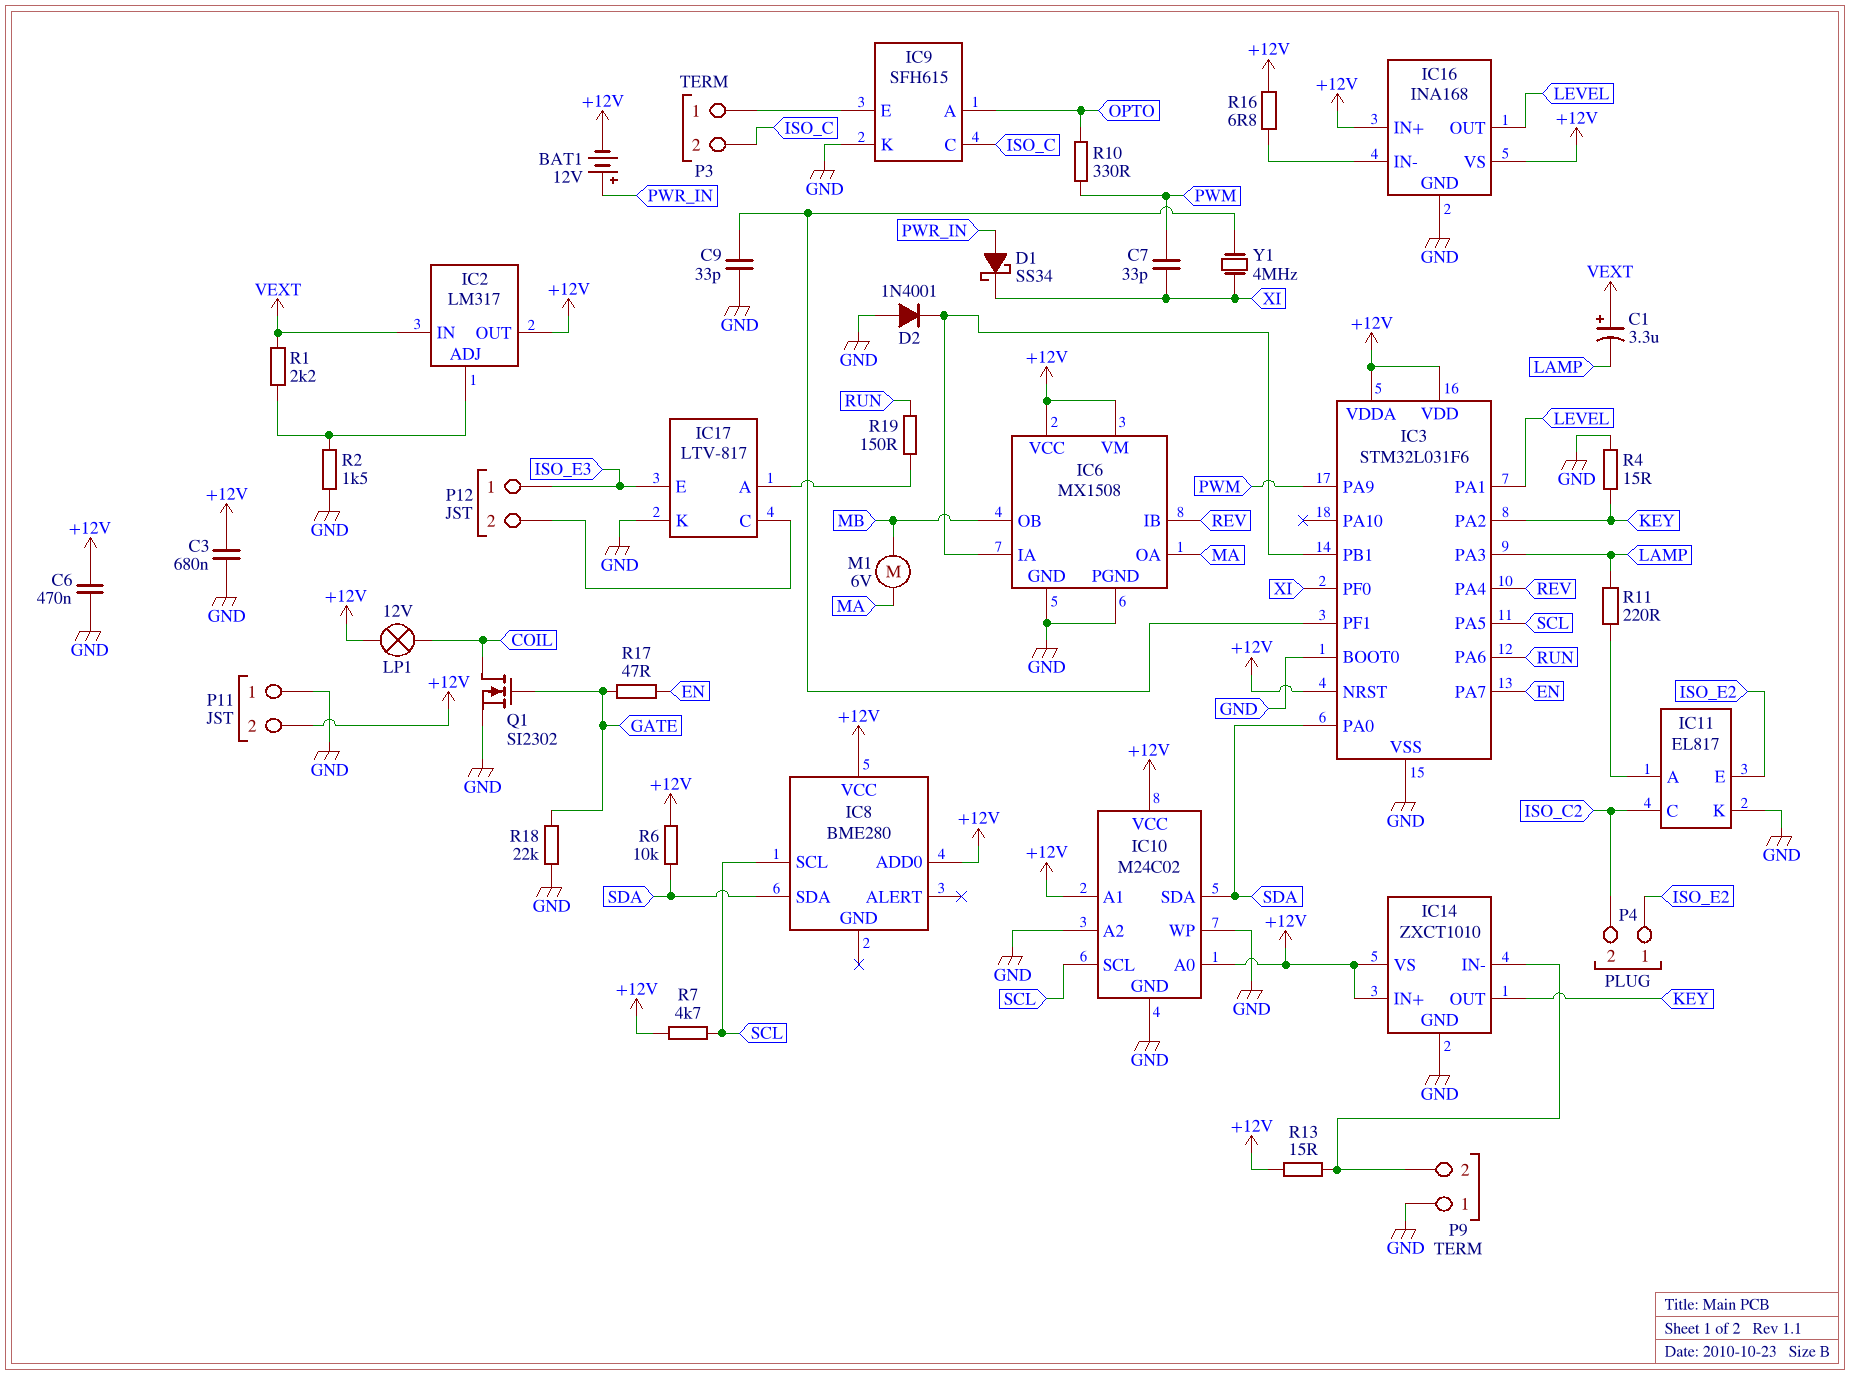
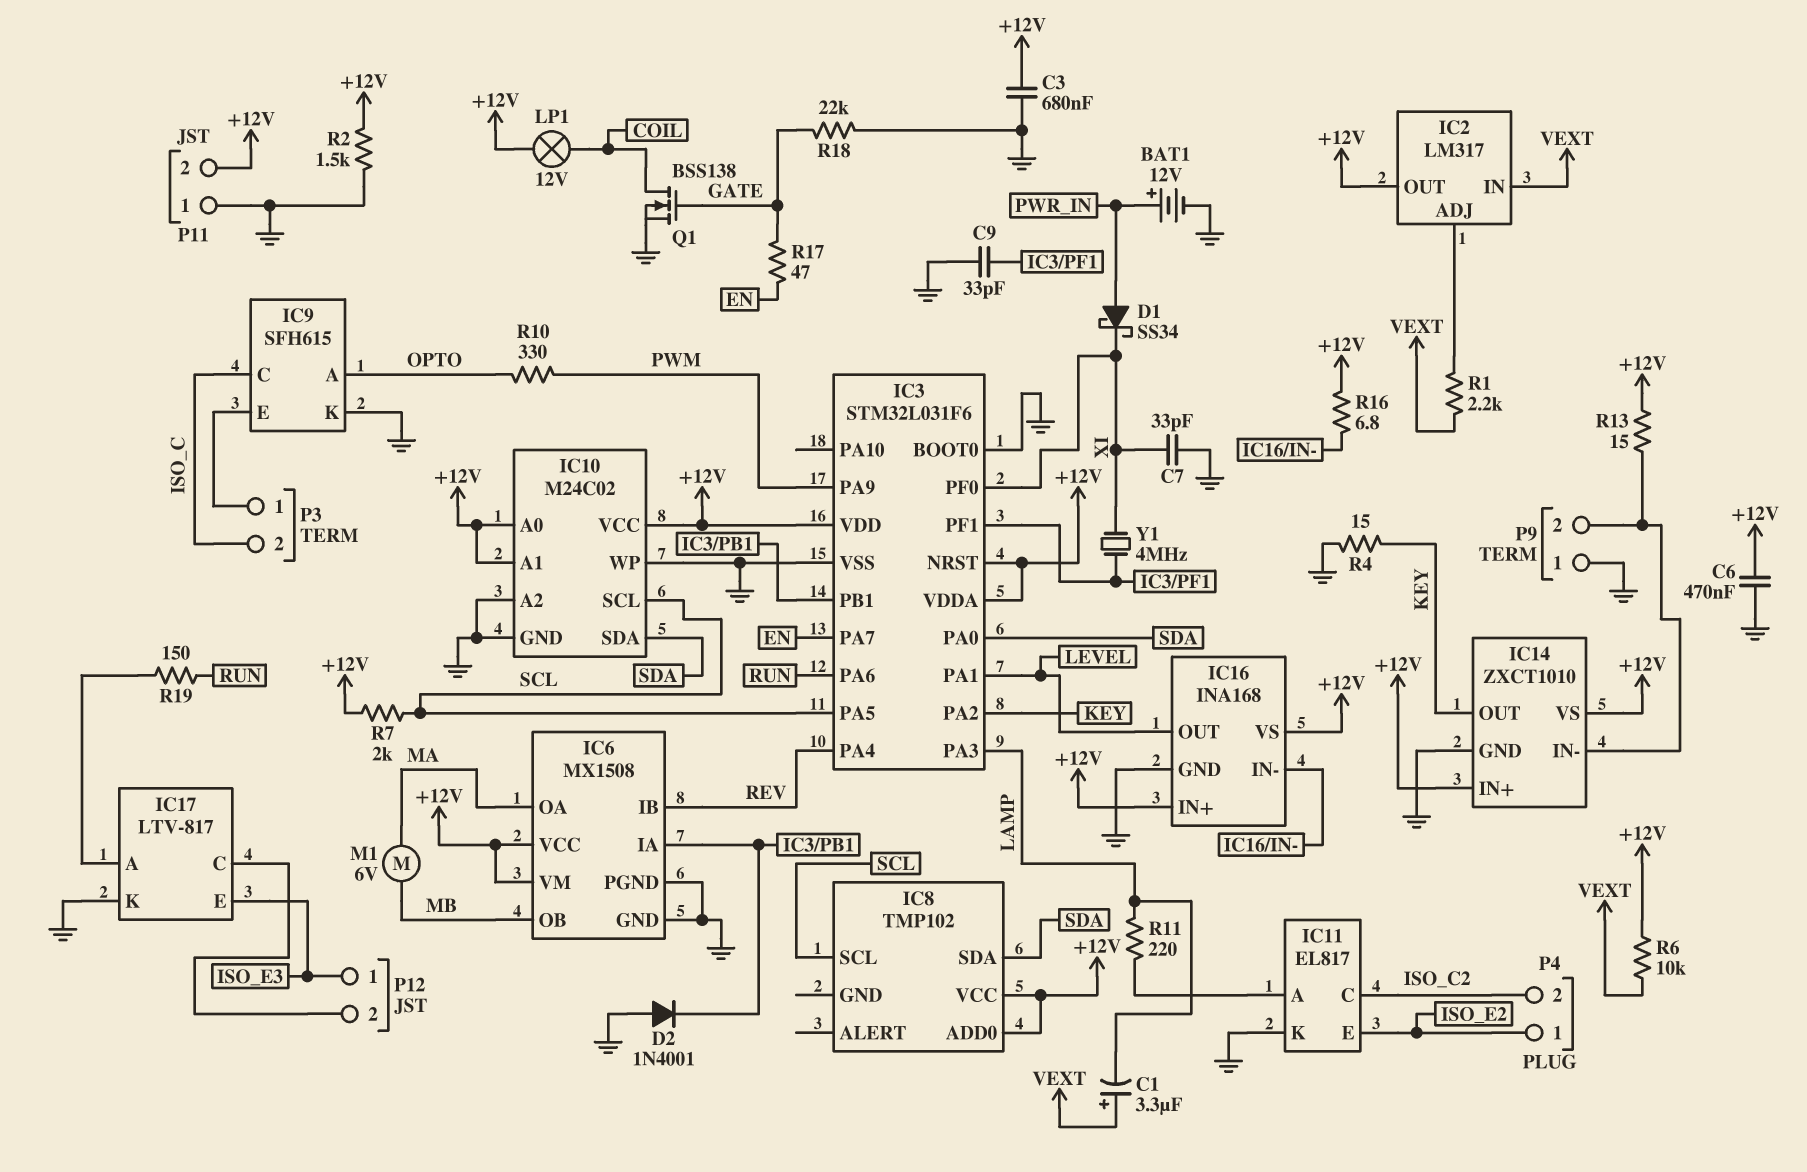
BAT1: 12V (plus PWR_IN, minus +12V) -> 12V (plus PWR_IN, minus GND)
C7: 33pF (PWM, XI) -> 33pF (GND, XI)
IC8: BME280 -> TMP102
Q1: NMOS SI2302 (G GATE, D COIL, S GND) -> NMOS BSS138 (G GATE, D COIL, S GND)
R2: 1.5k (GND, IC2/ADJ) -> 1.5k (+12V, GND)
R6: 10k (+12V, SDA) -> 10k (+12V, VEXT)
R7: 4.7k (+12V, SCL) -> 2k (+12V, SCL)

